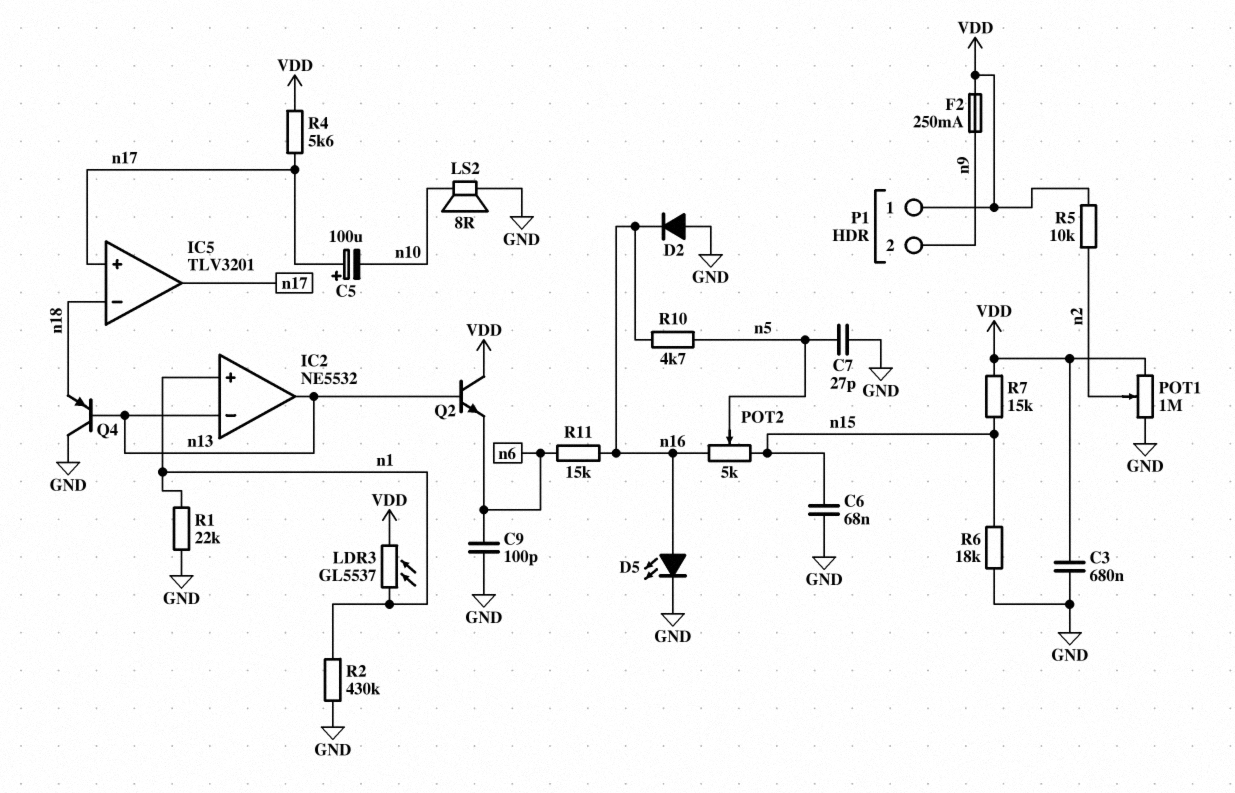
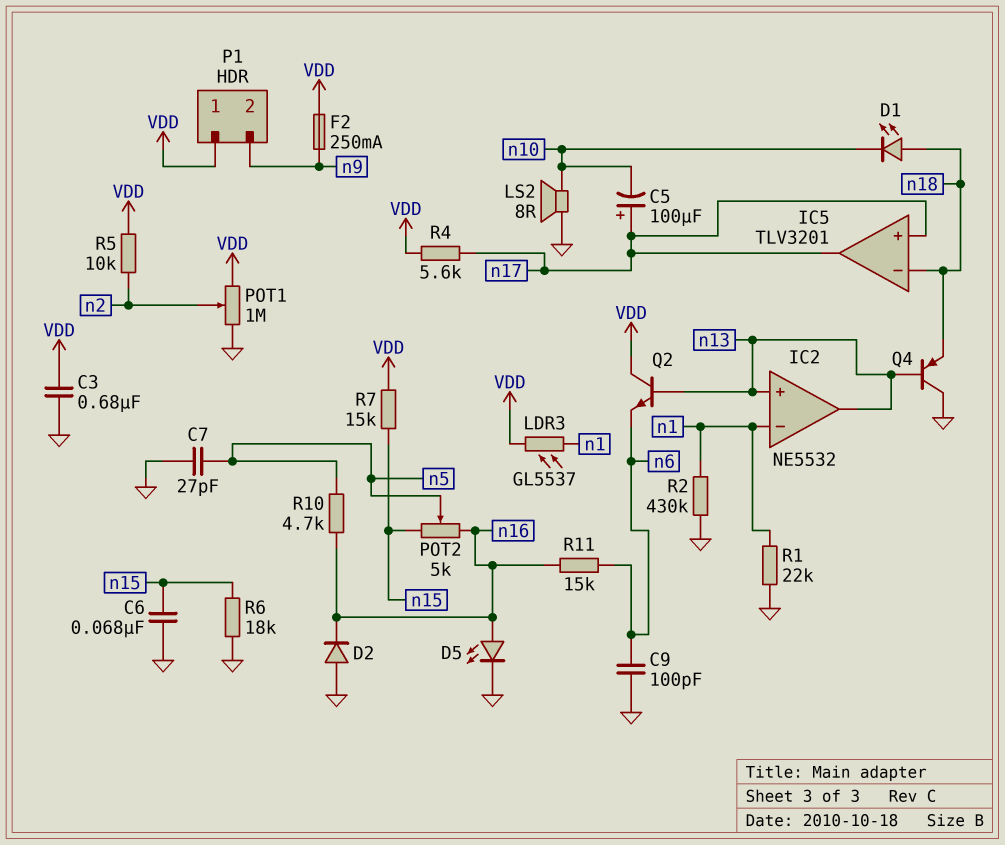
D1: none -> LED (A n18, K n10)
IC2 pin in+: n1 -> n13
IC2 pin in-: n13 -> n1

